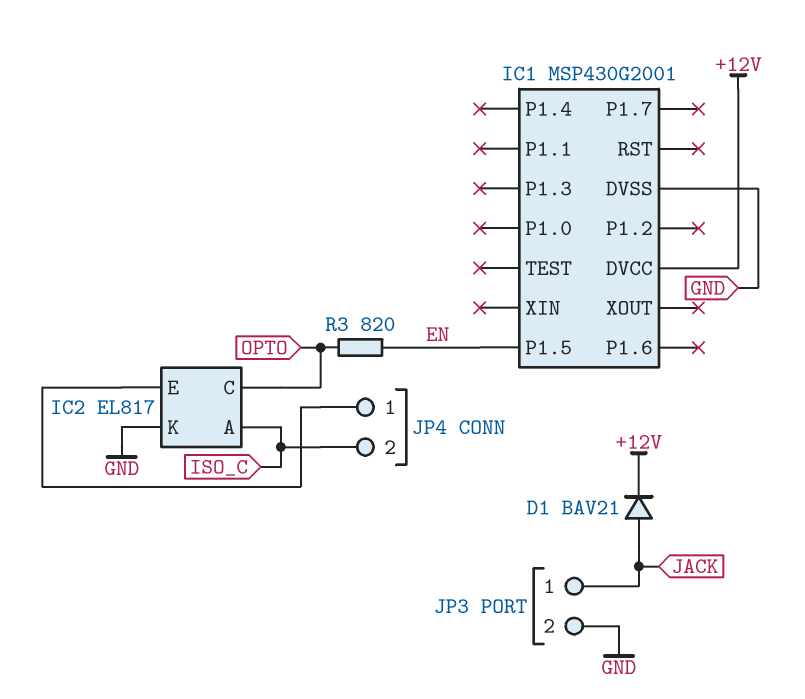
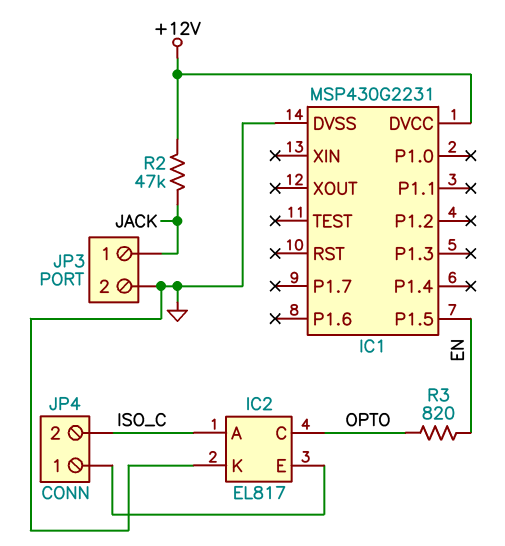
D1: diode BAV21 (A JACK, K +12V) -> none
IC1: MSP430G2001 -> MSP430G2231
R2: none -> 47k (+12V, JACK)

